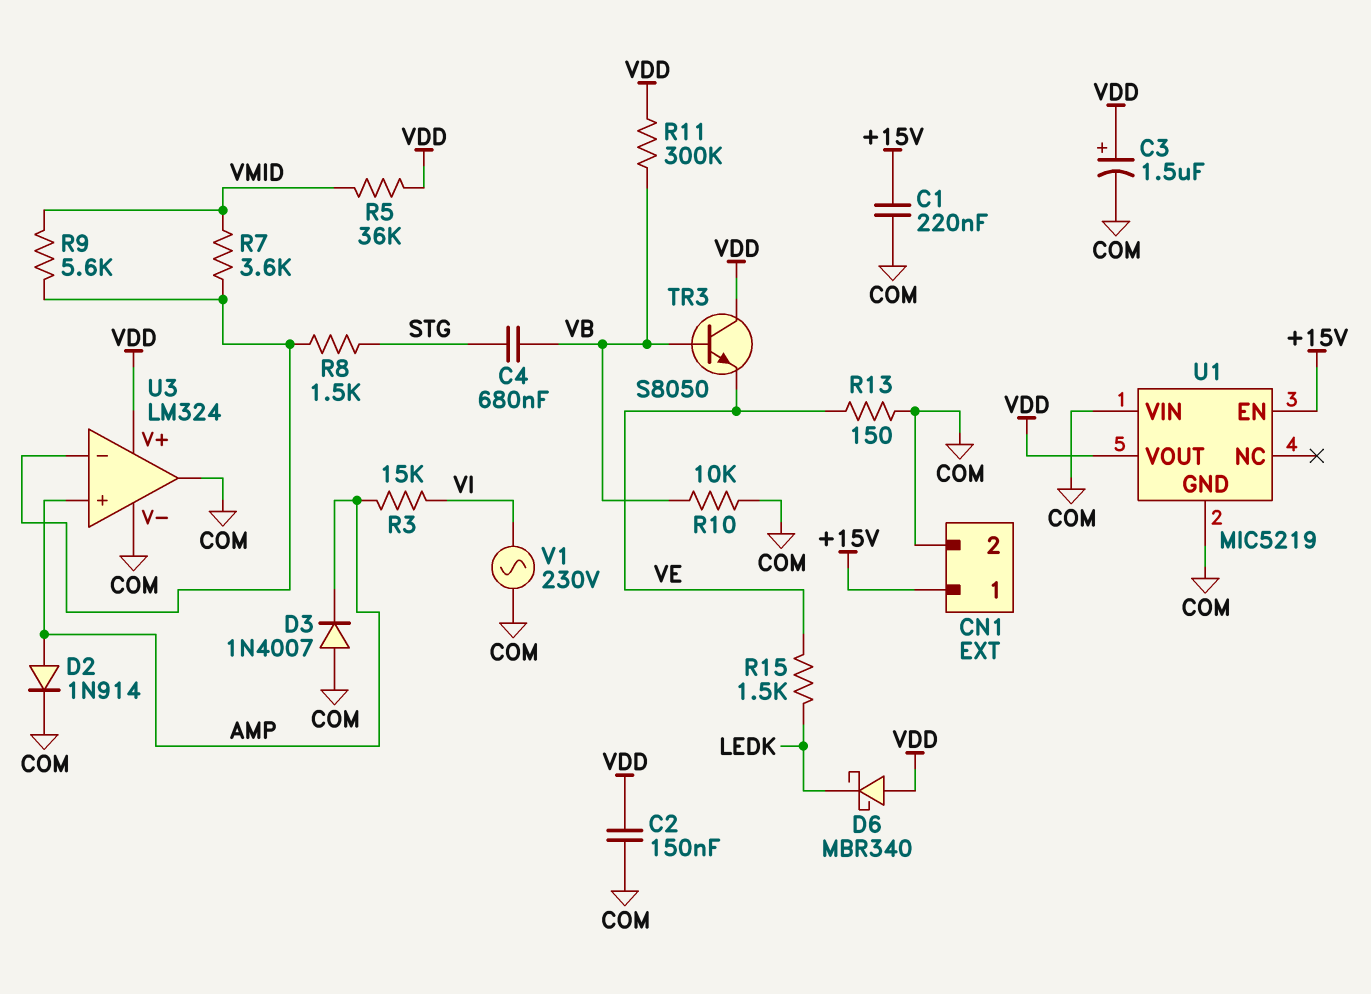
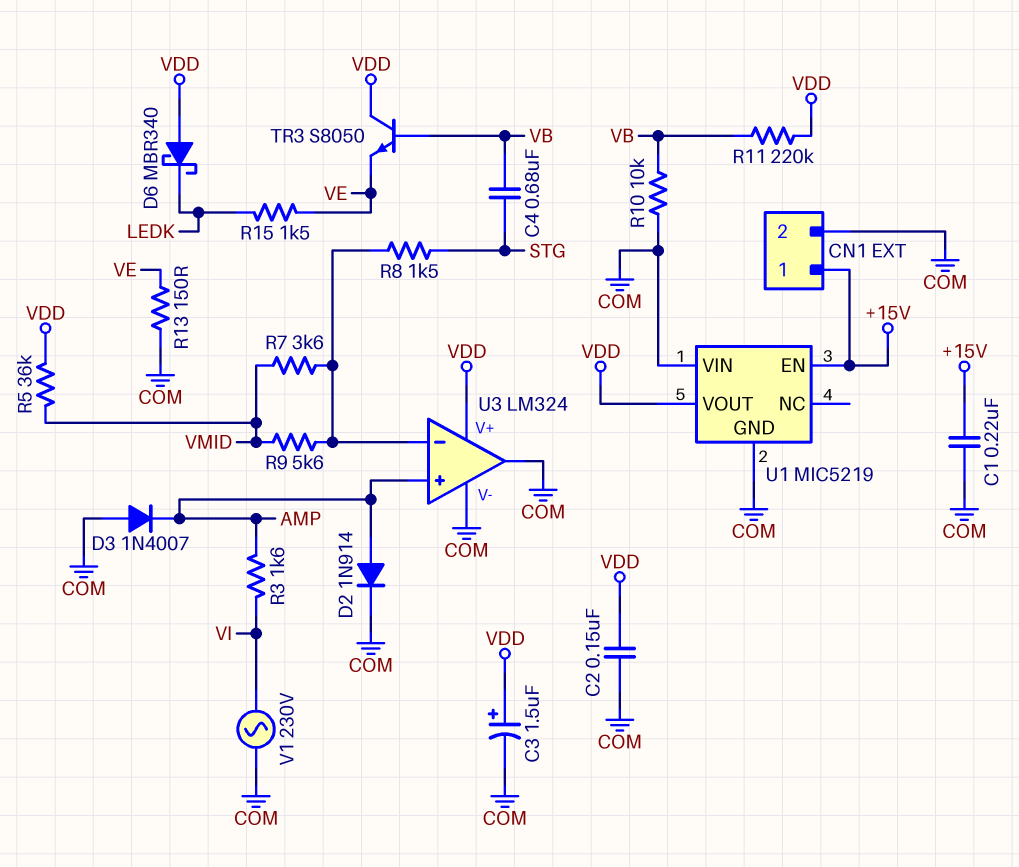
R3: 15k (AMP, VI) -> 1.6k (AMP, VI)
R11: 300k (VB, VDD) -> 220k (VB, VDD)

